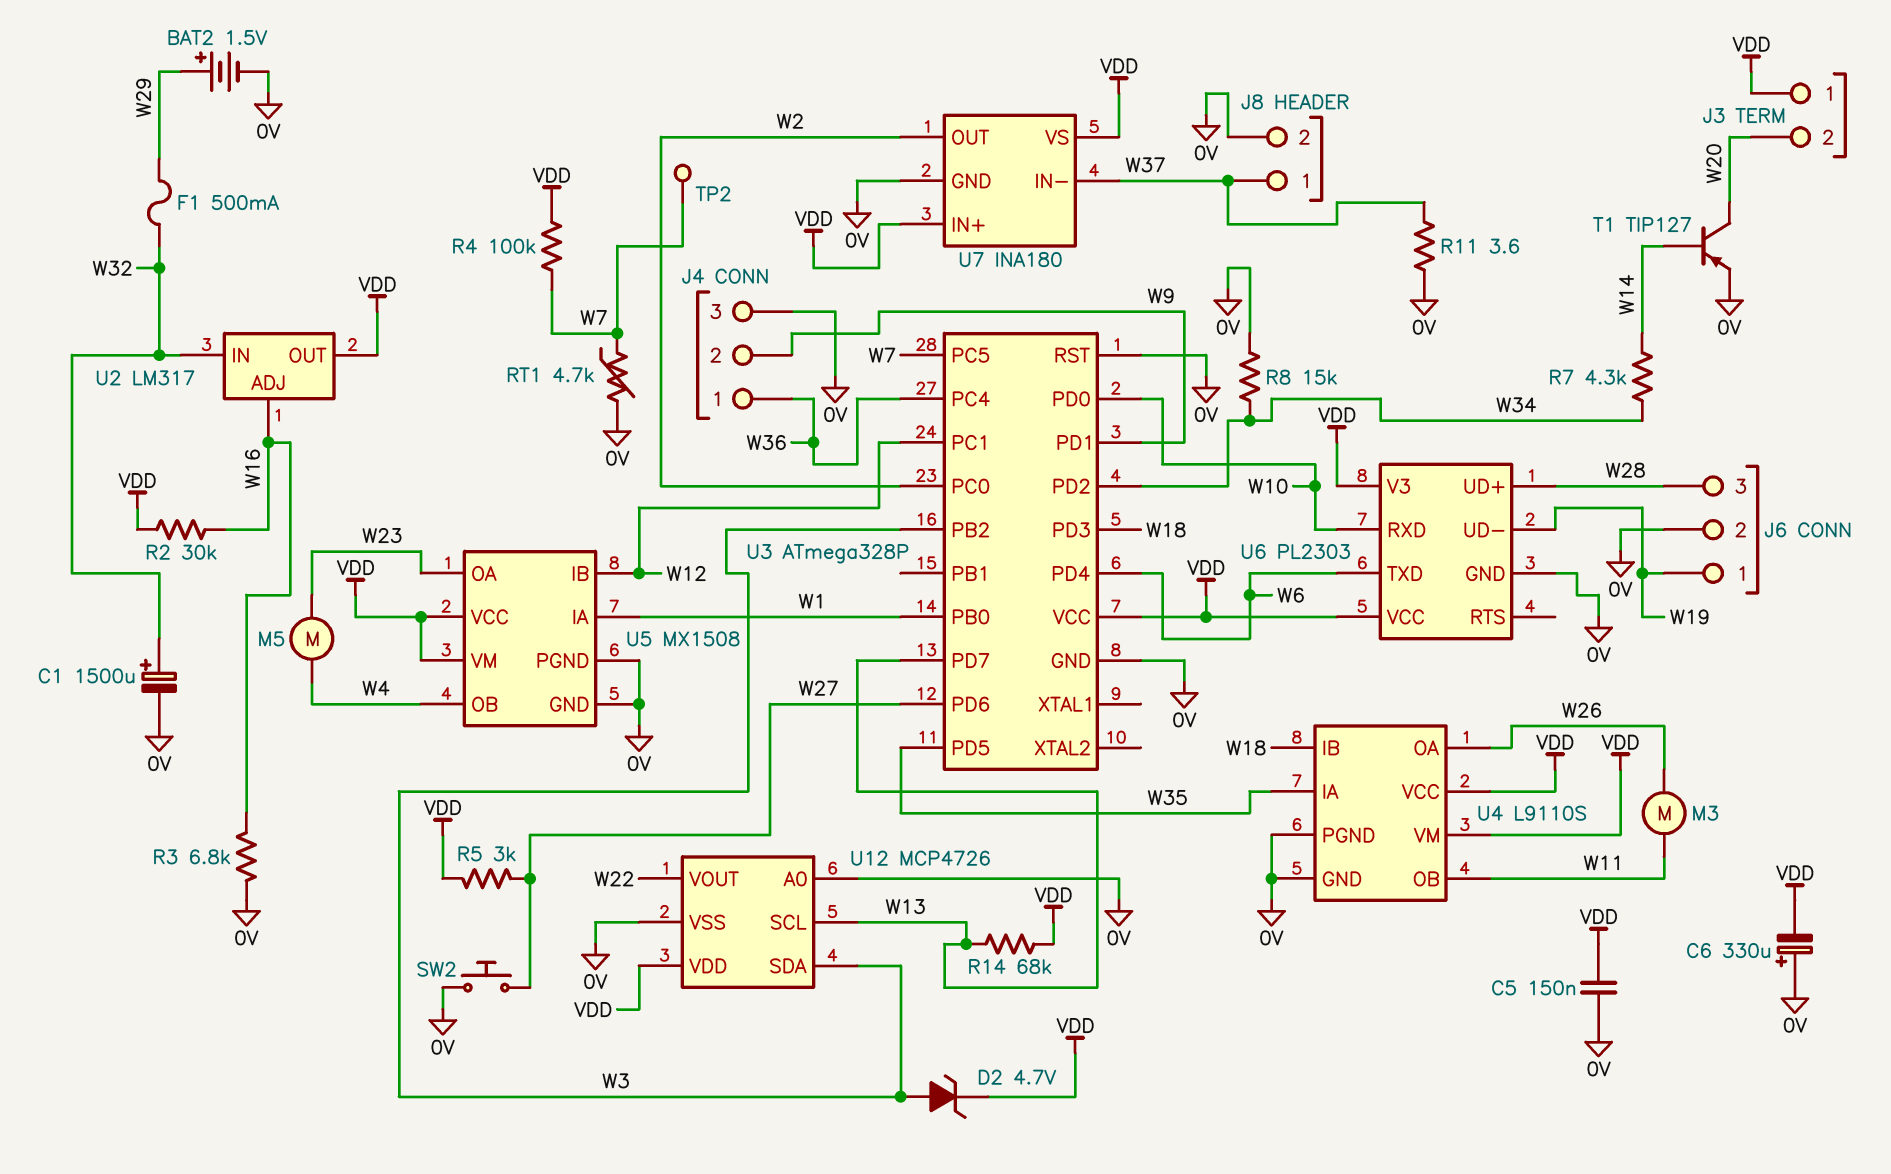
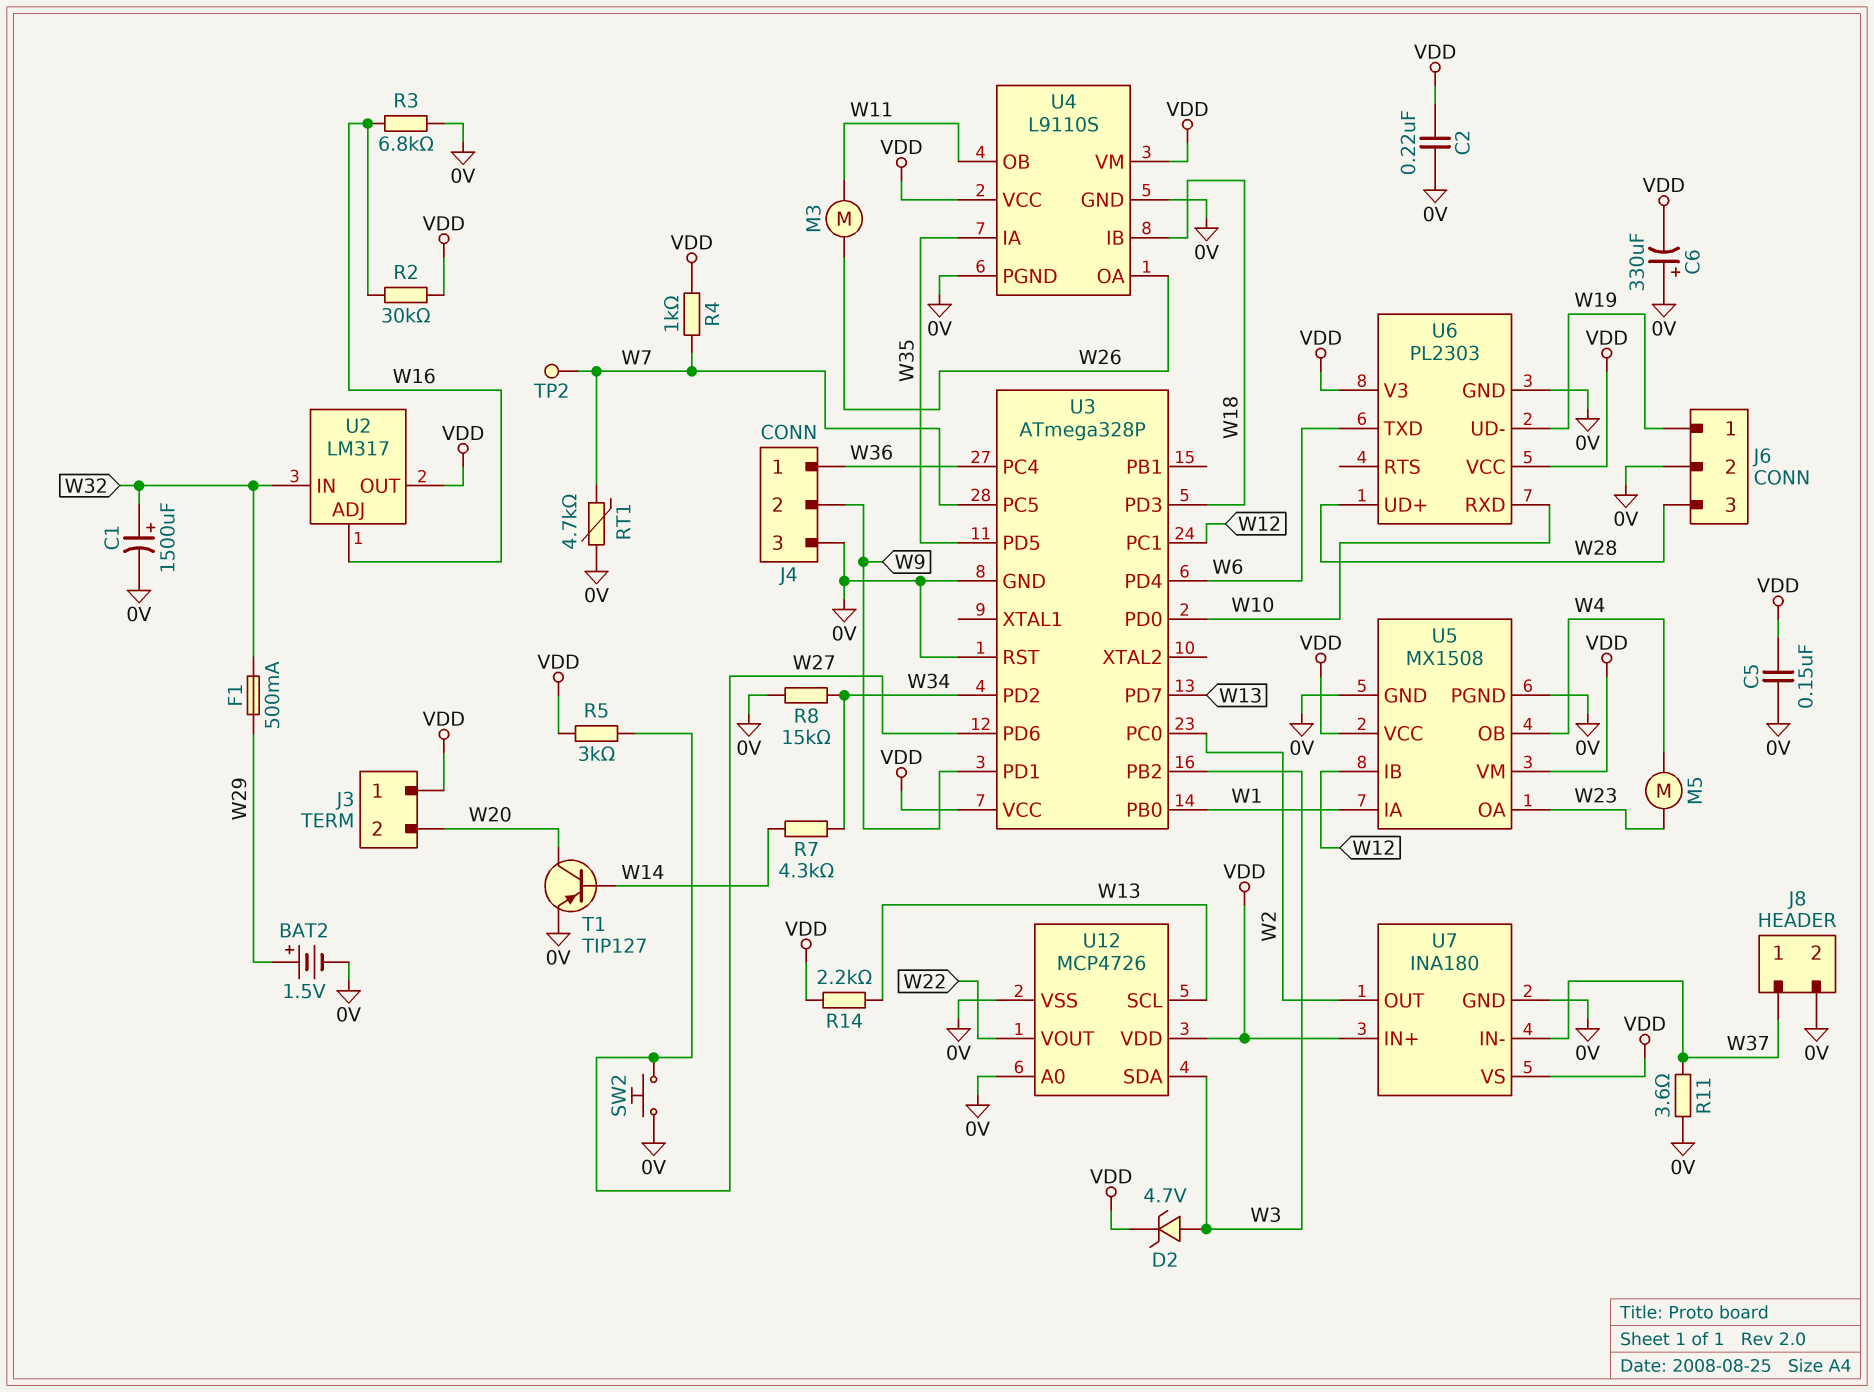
C2: none -> 220nF (0V, VDD)
R4: 100k (VDD, W7) -> 1k (VDD, W7)
R14: 68k (VDD, W13) -> 2.2k (VDD, W13)

